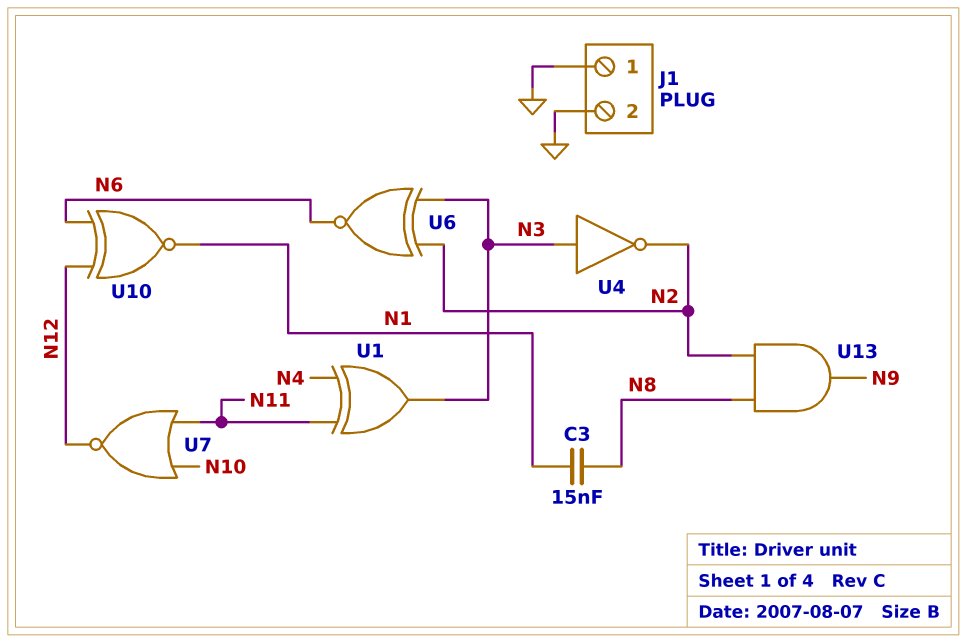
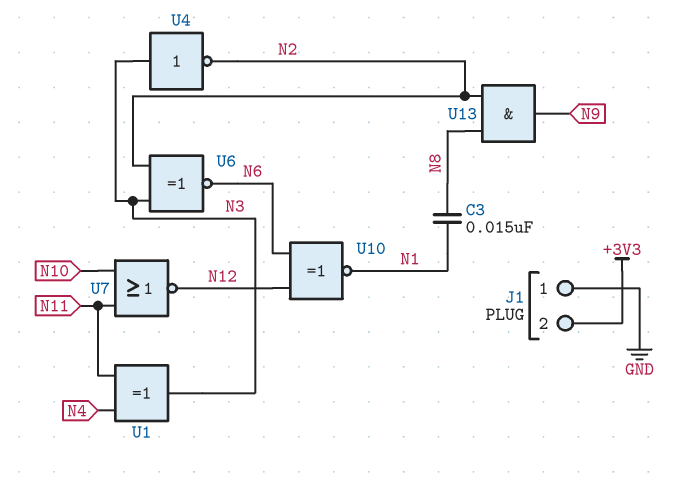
J1 pin 2: GND -> +3V3

